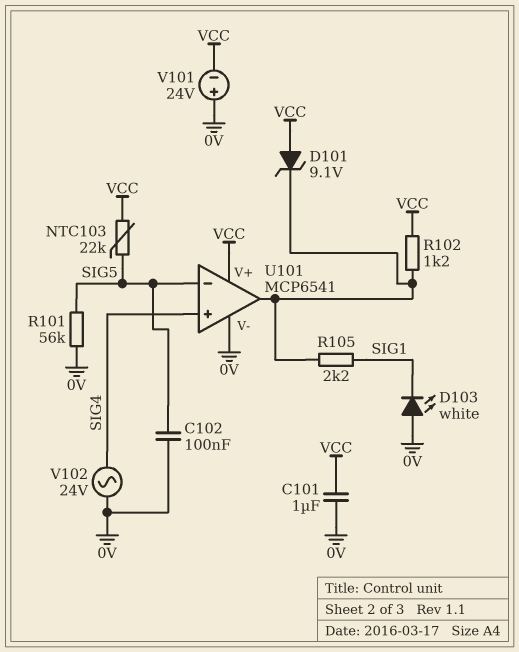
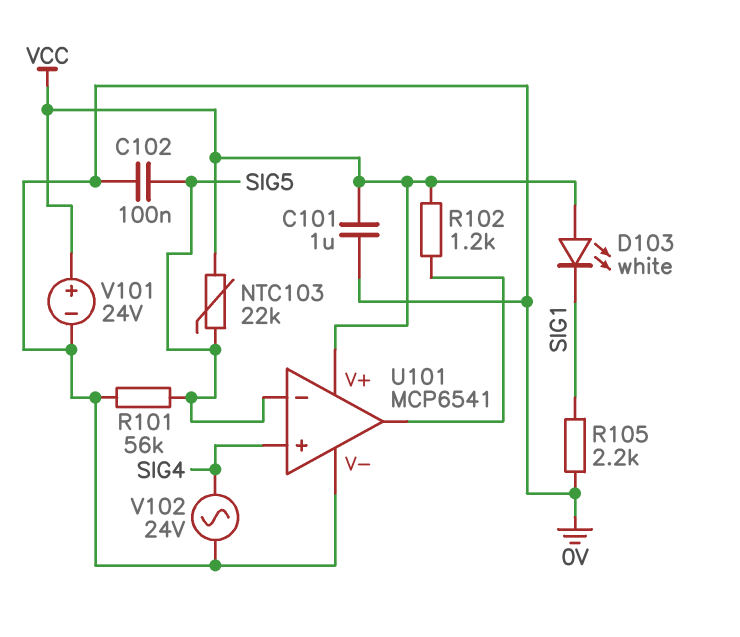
D101: zener 9.1V (A VCC, K U101/out) -> none
D103: LED white (A 0V, K SIG1) -> LED white (A VCC, K SIG1)
R105: 2.2k (SIG1, U101/out) -> 2.2k (0V, SIG1)
V101: 24V (plus 0V, minus VCC) -> 24V (plus VCC, minus 0V)

